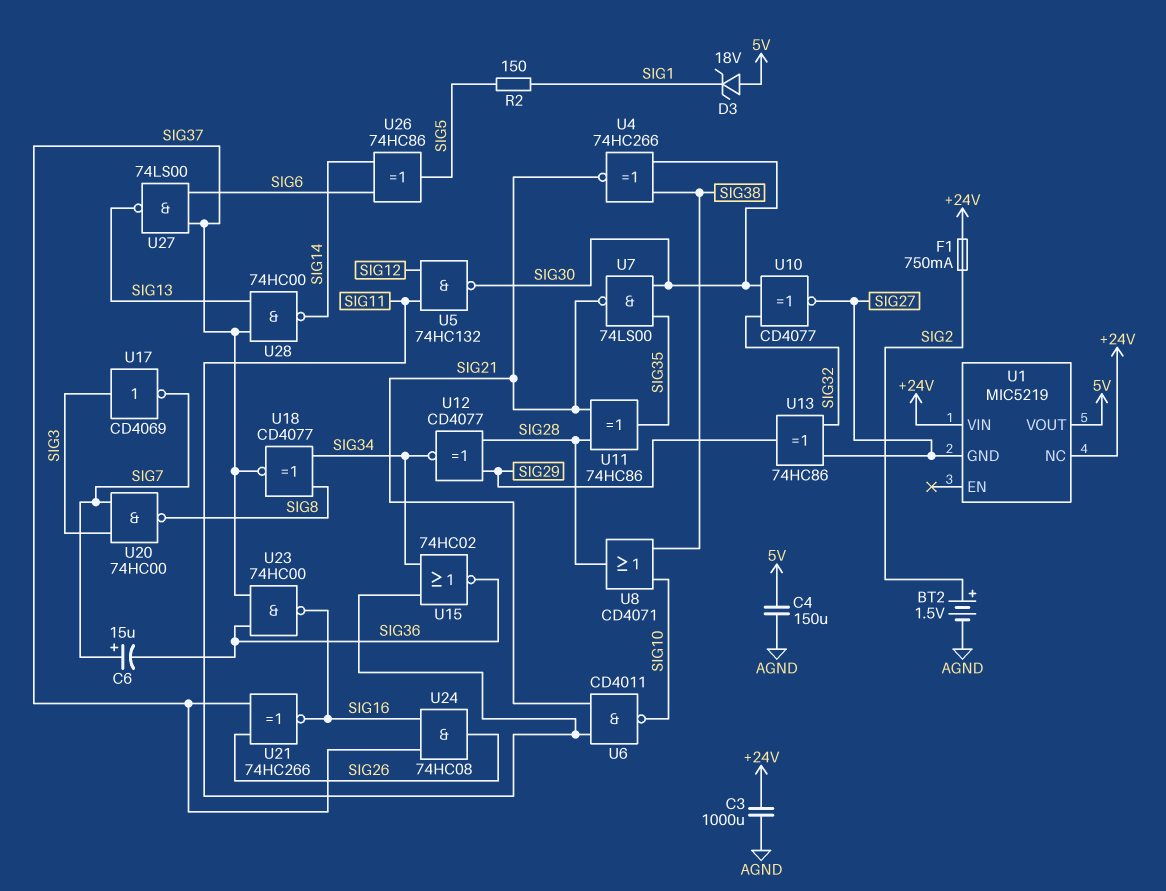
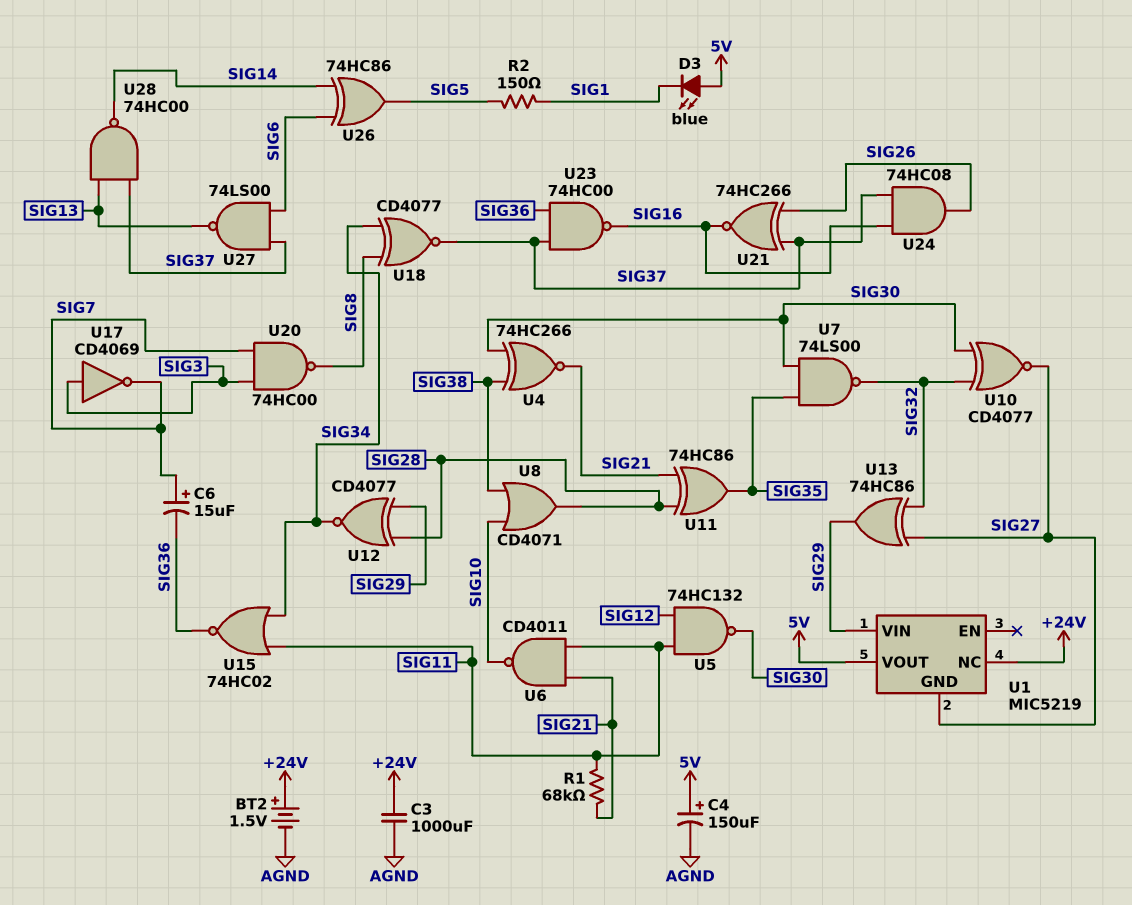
BT2: 1.5V (plus SIG2, minus AGND) -> 1.5V (plus +24V, minus AGND)
C4: 150uF (5V, AGND) -> 150uF (plus 5V, minus AGND)
D3: zener 18V (A 5V, K SIG1) -> LED blue (A 5V, K SIG1)
F1: 750mA (+24V, SIG2) -> none
R1: none -> 68k (SIG11, SIG21)
U1 pin VIN: +24V -> SIG29
U7: NAND 74LS00 (in SIG30, in SIG35, out SIG21) -> NAND 74LS00 (in SIG30, in SIG35, out SIG32)

